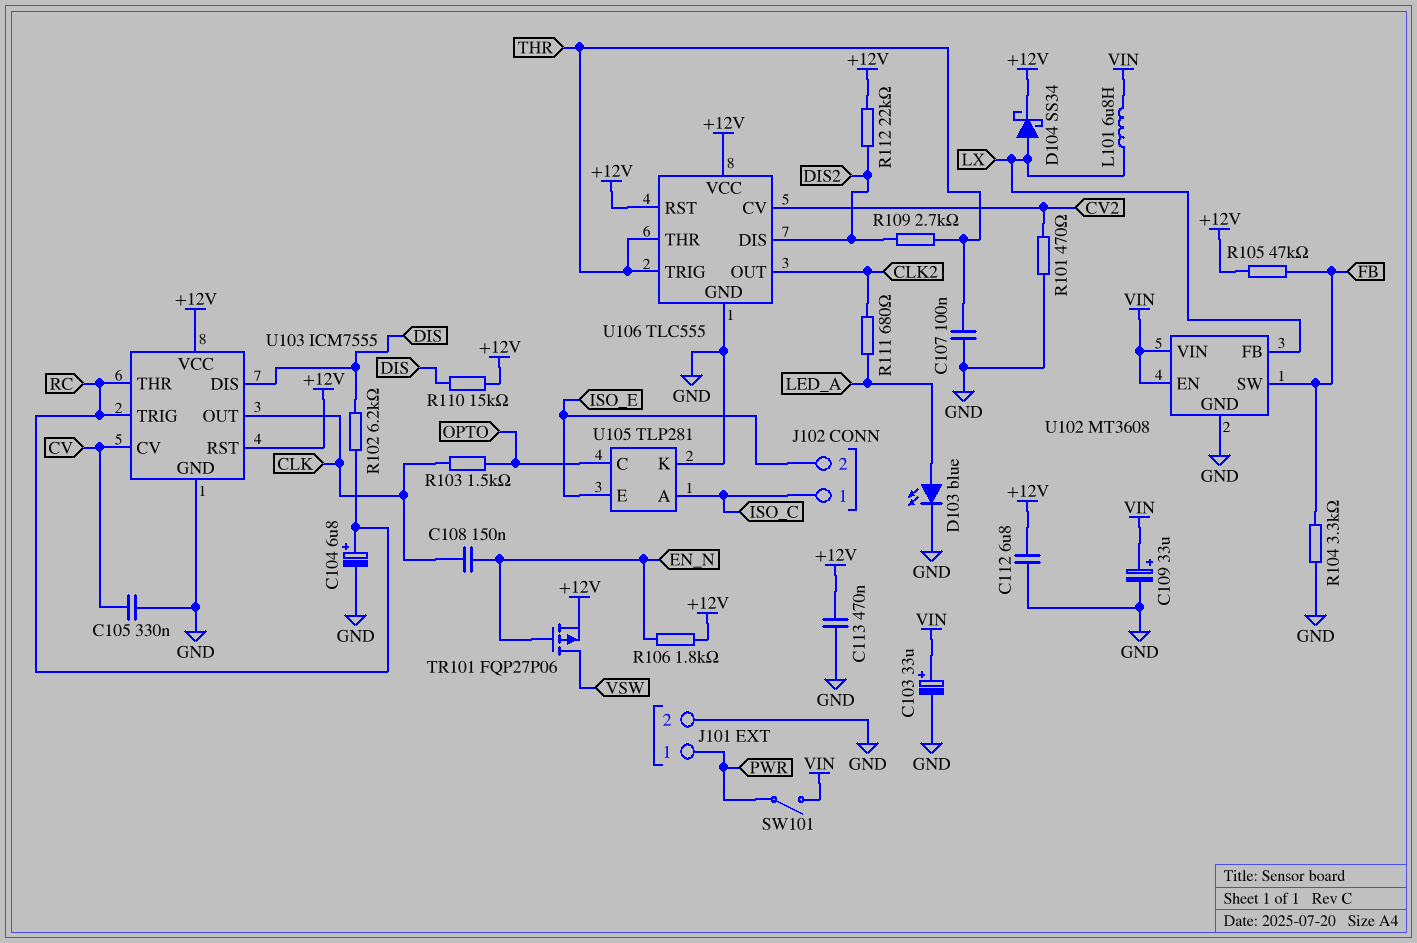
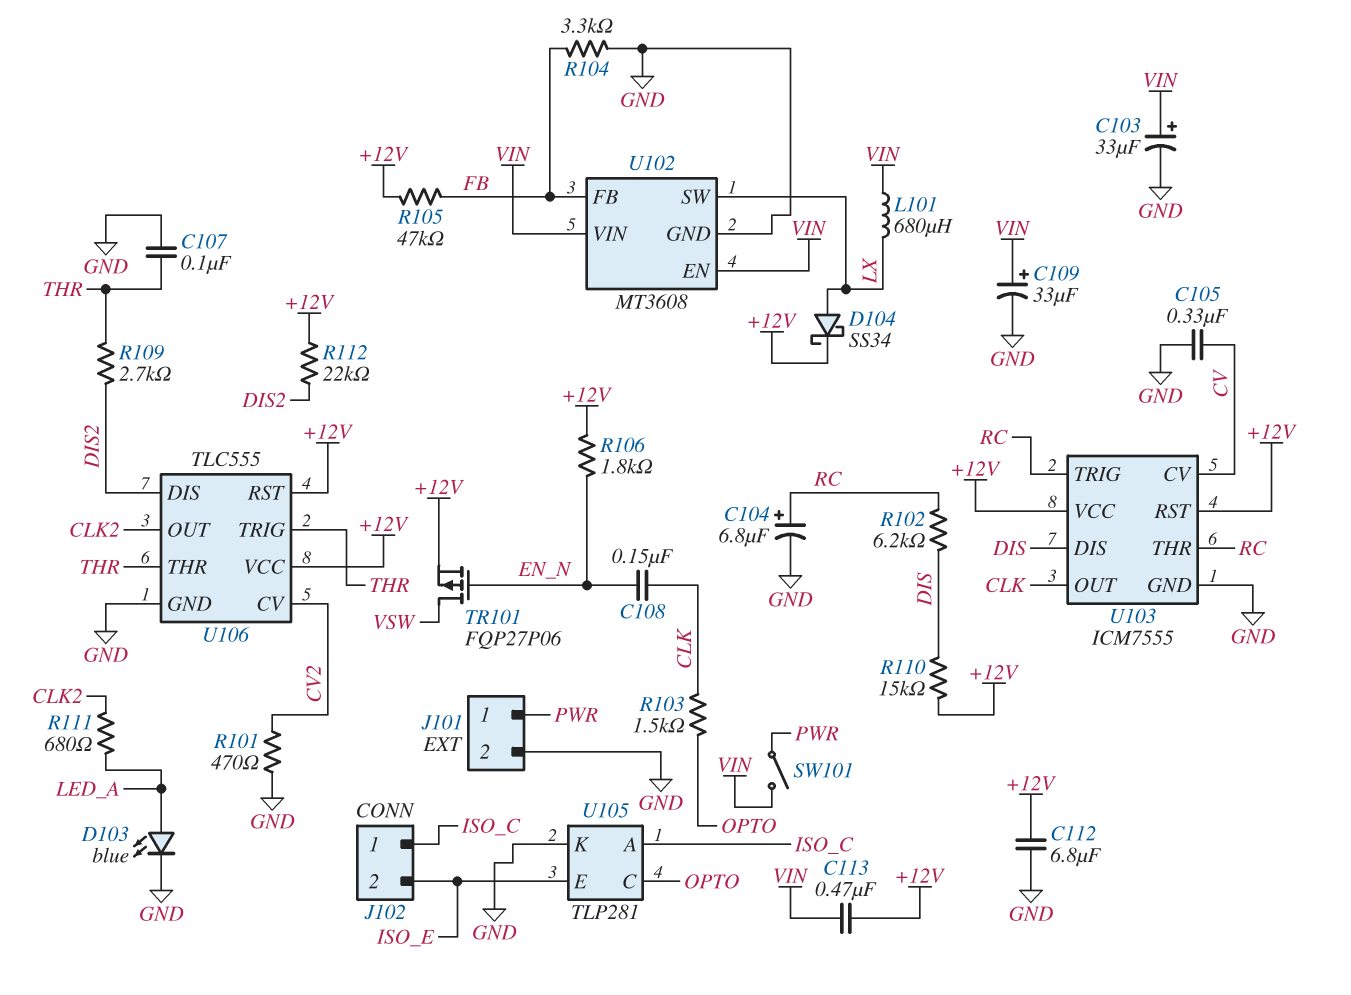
C113: 470nF (+12V, GND) -> 470nF (+12V, VIN)
L101: 6.8uH (LX, VIN) -> 680uH (LX, VIN)
U102 pin FB: LX -> FB
U102 pin SW: FB -> LX

